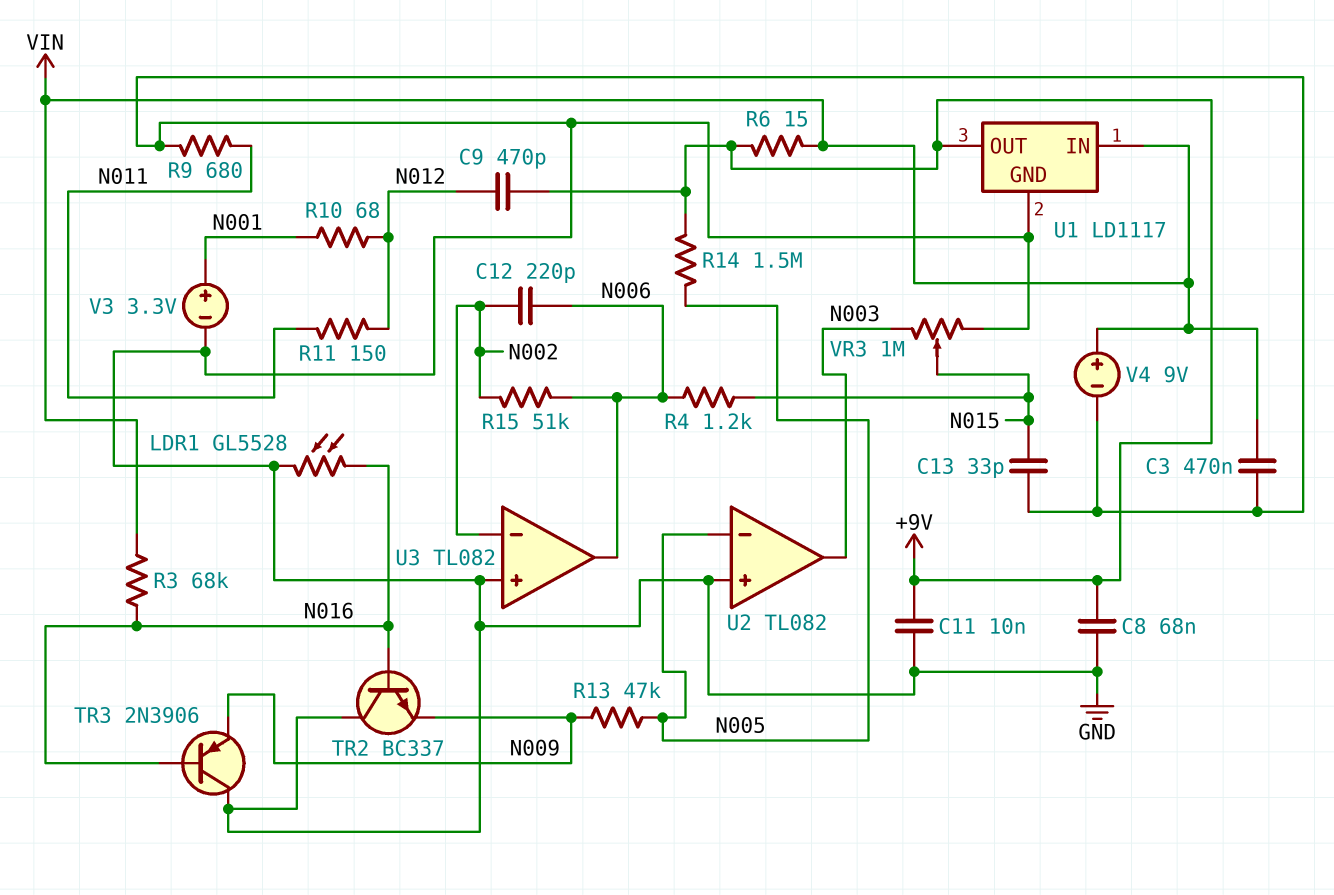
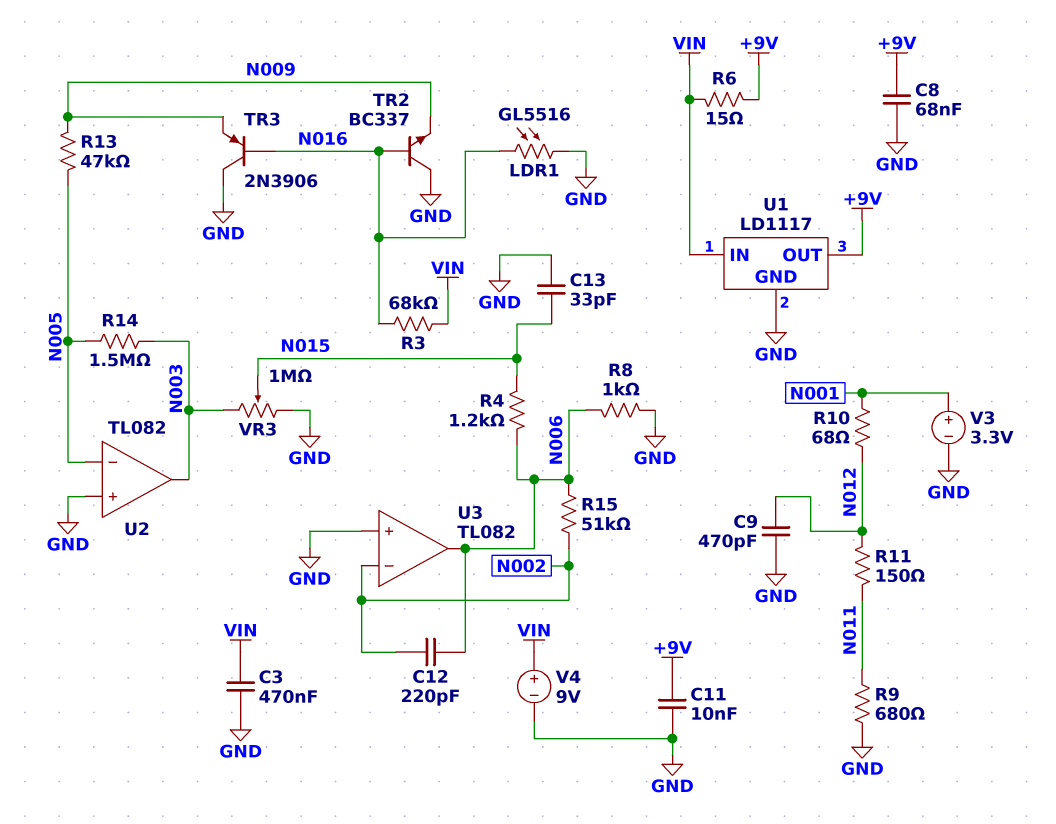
C9: 470pF (+9V, N012) -> 470pF (GND, N012)
LDR1: GL5528 (GND, N016) -> GL5516 (GND, N016)
R8: none -> 1k (GND, N006)
R14: 1.5M (+9V, N005) -> 1.5M (N003, N005)

